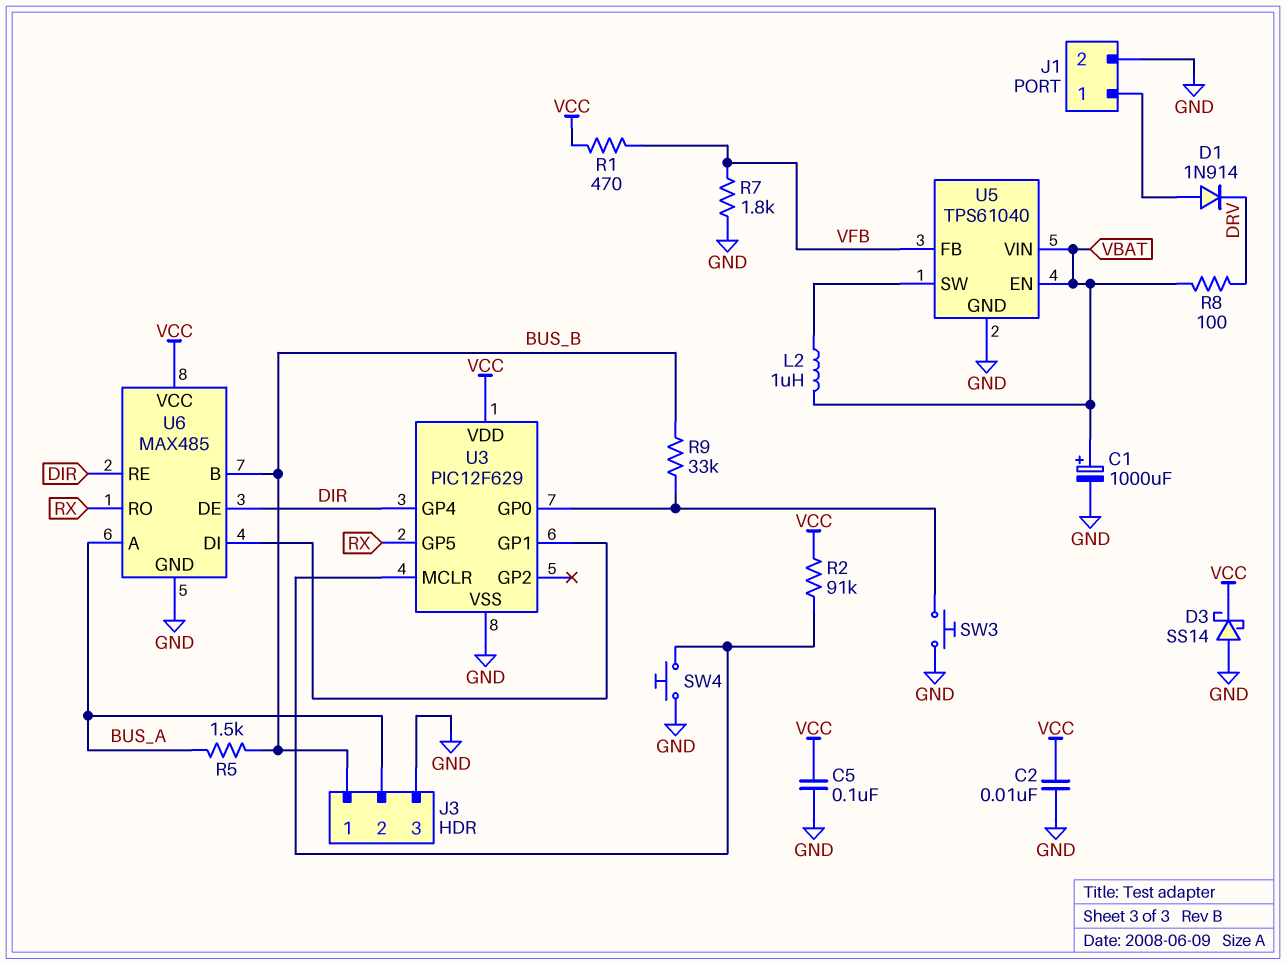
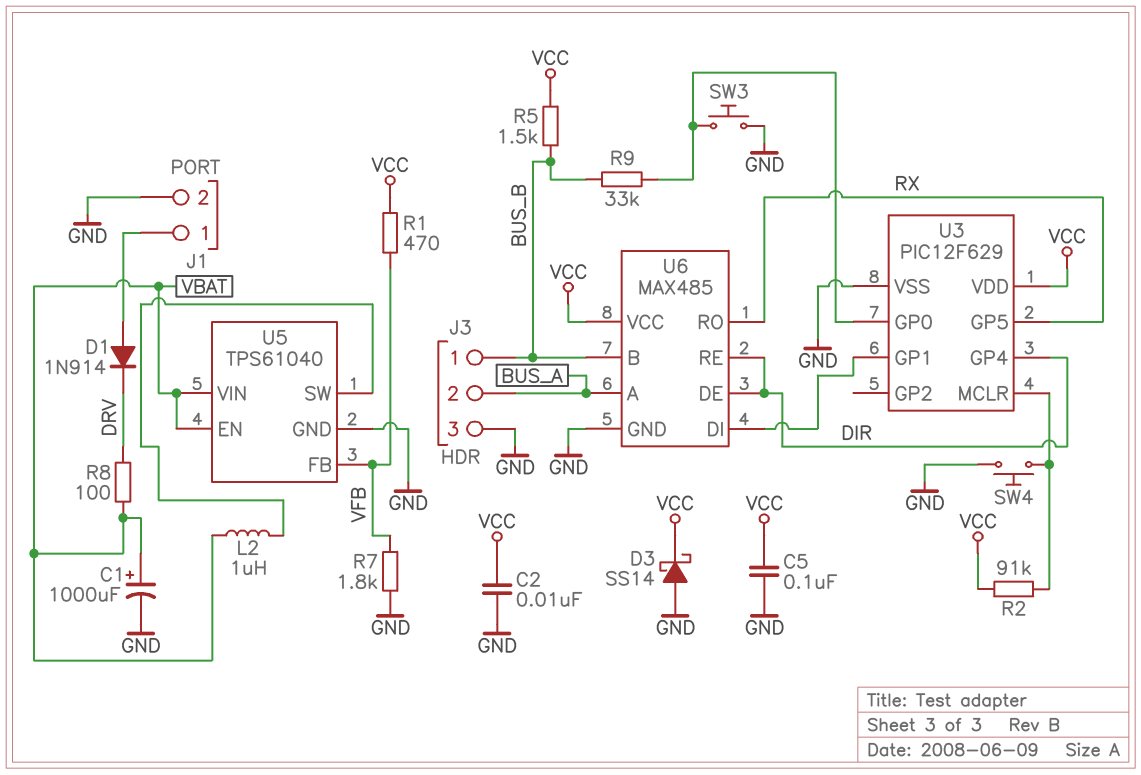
R5: 1.5k (BUS_A, BUS_B) -> 1.5k (BUS_B, VCC)

